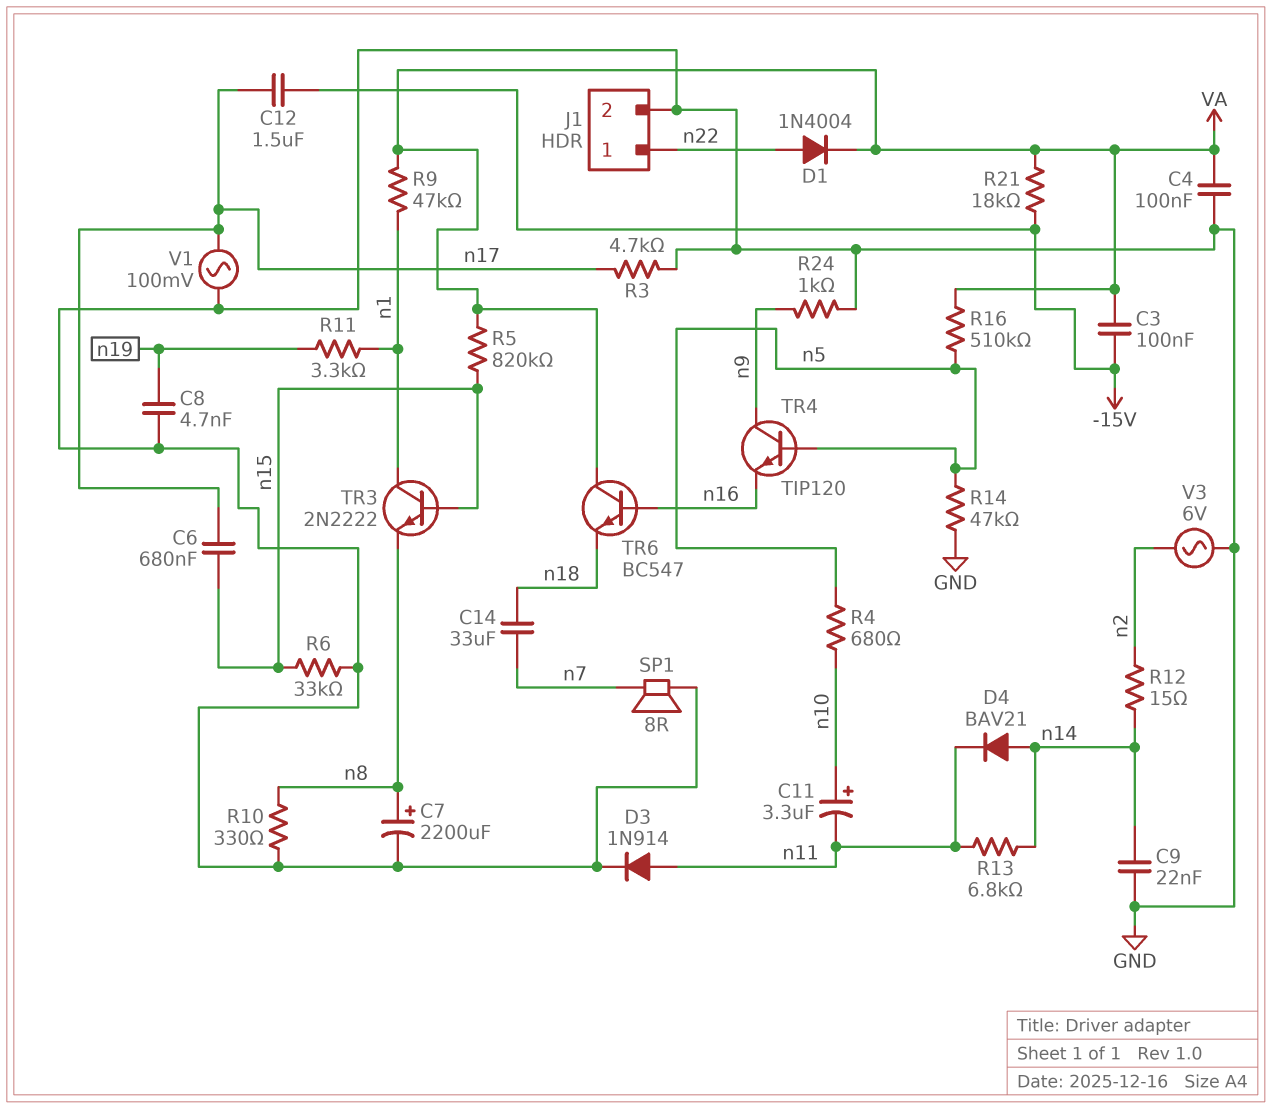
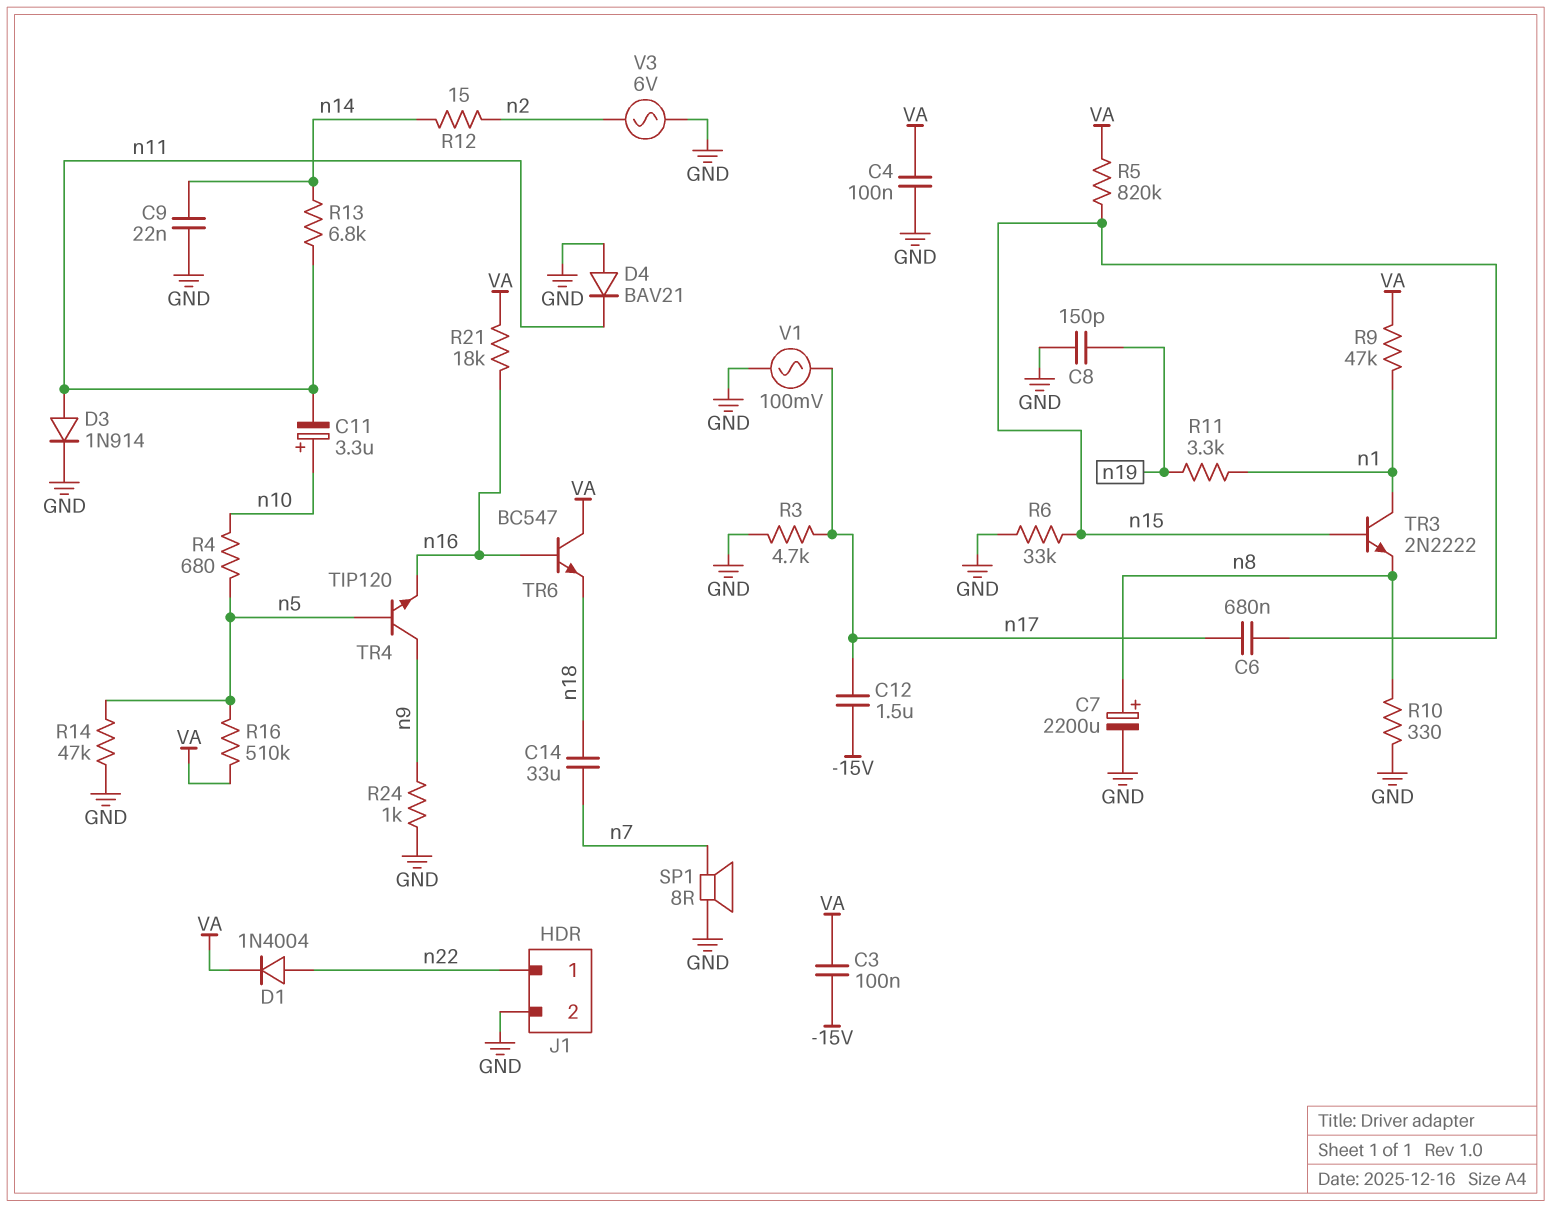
C8: 4.7nF (GND, n19) -> 150pF (GND, n19)
D4: diode BAV21 (A n14, K n11) -> diode BAV21 (A GND, K n11)
R21: 18k (-15V, VA) -> 18k (VA, n16)

